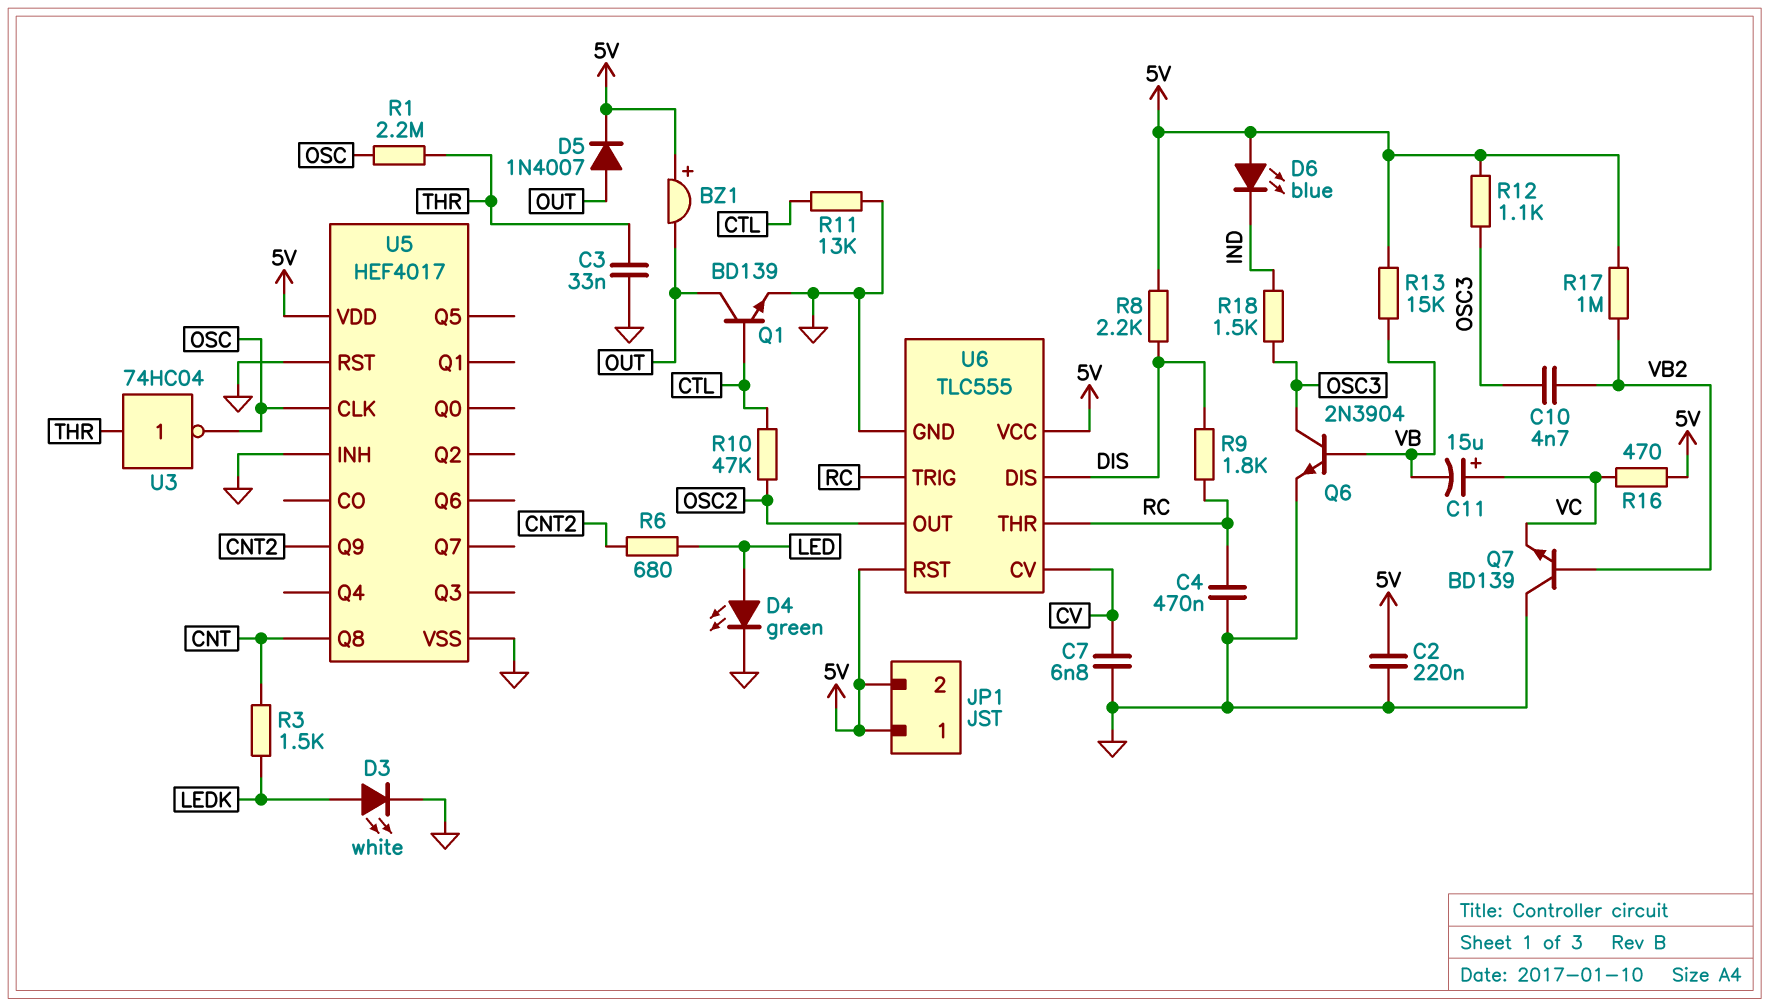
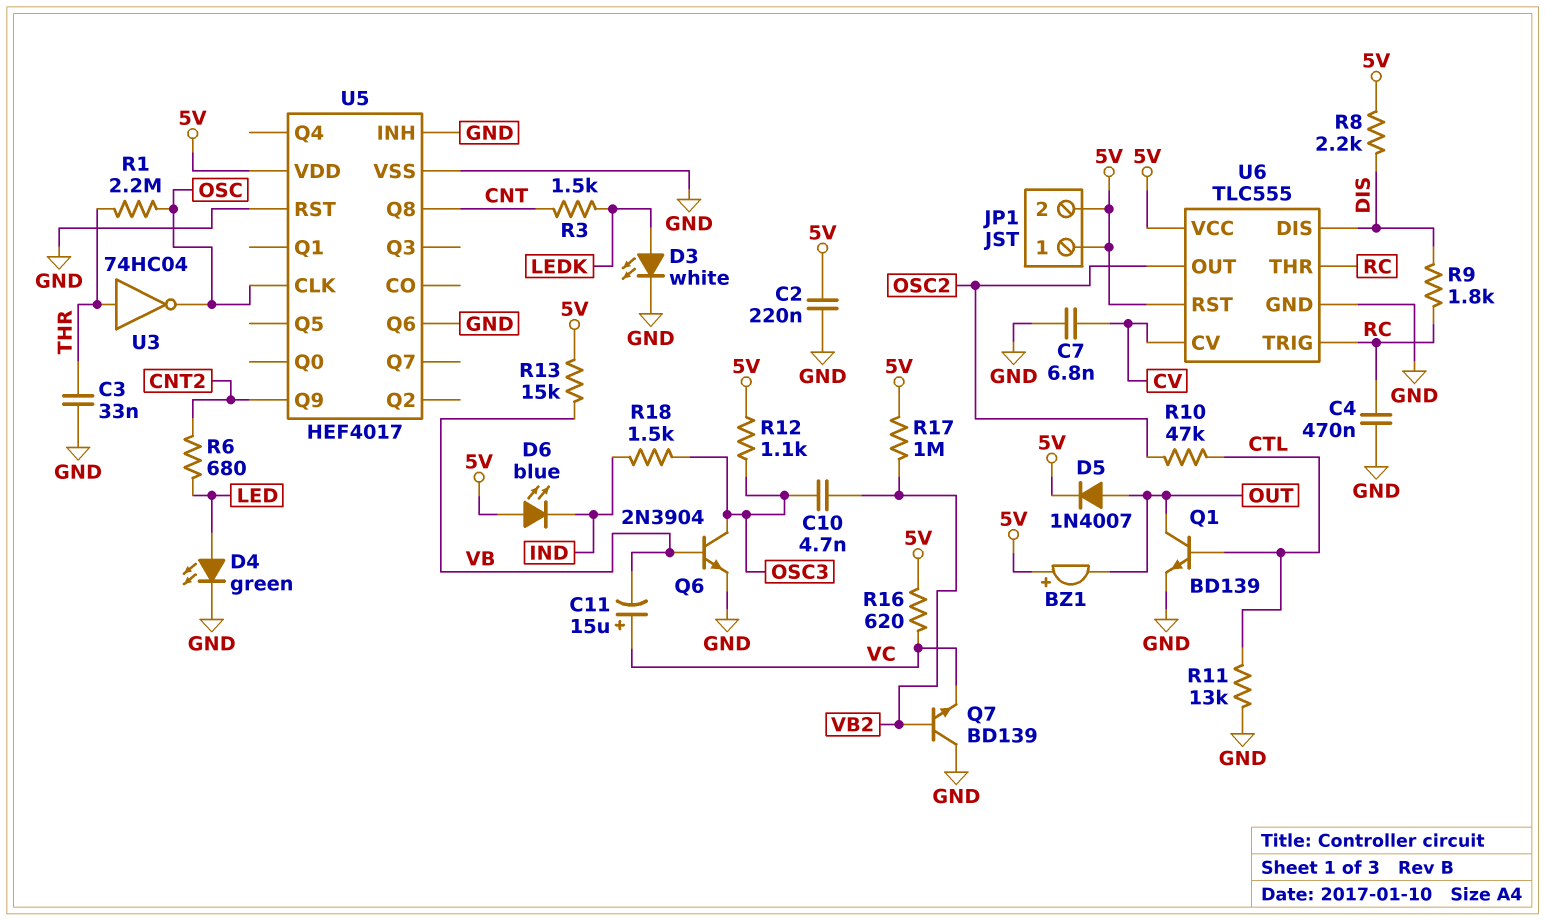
R16: 470 (5V, VC) -> 620 (5V, VC)
U5 pin Q6: none -> GND

